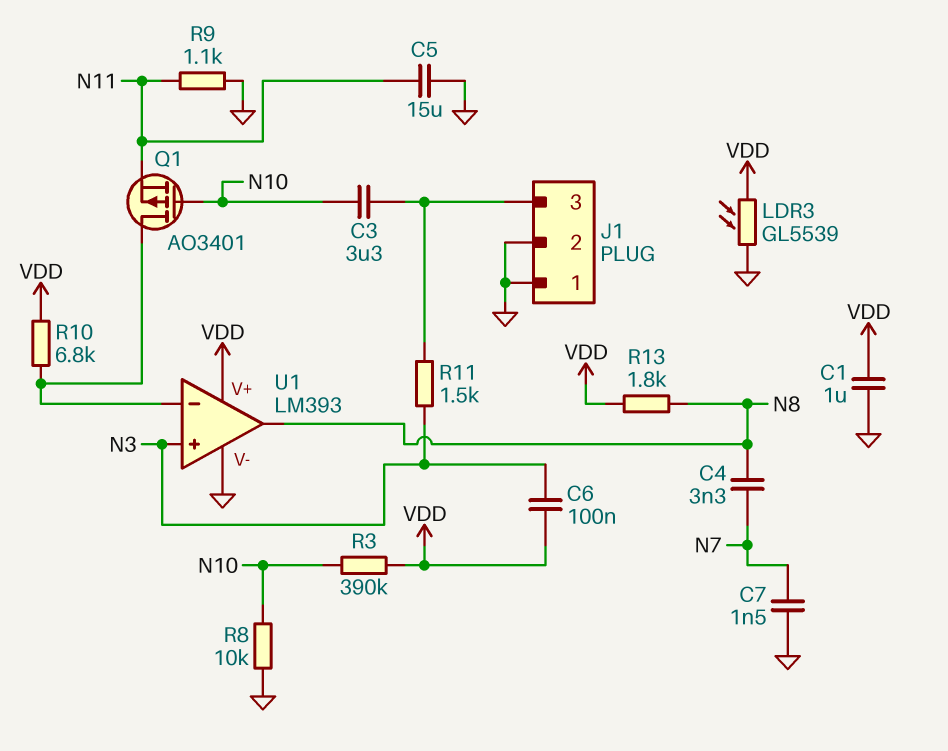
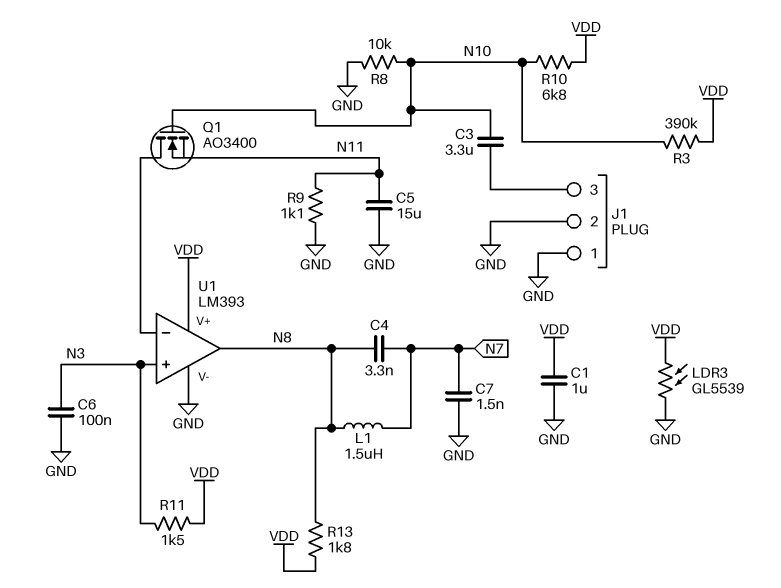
C6: 100nF (N3, VDD) -> 100nF (GND, N3)
L1: none -> 1.5uH (N7, N8)
Q1: PMOS AO3401 (G N10, D U1/in-, S N11) -> NMOS AO3400 (G N10, D U1/in-, S N11)
R10: 6.8k (U1/in-, VDD) -> 6.8k (N10, VDD)
R11: 1.5k (J1/3, N3) -> 1.5k (N3, VDD)

